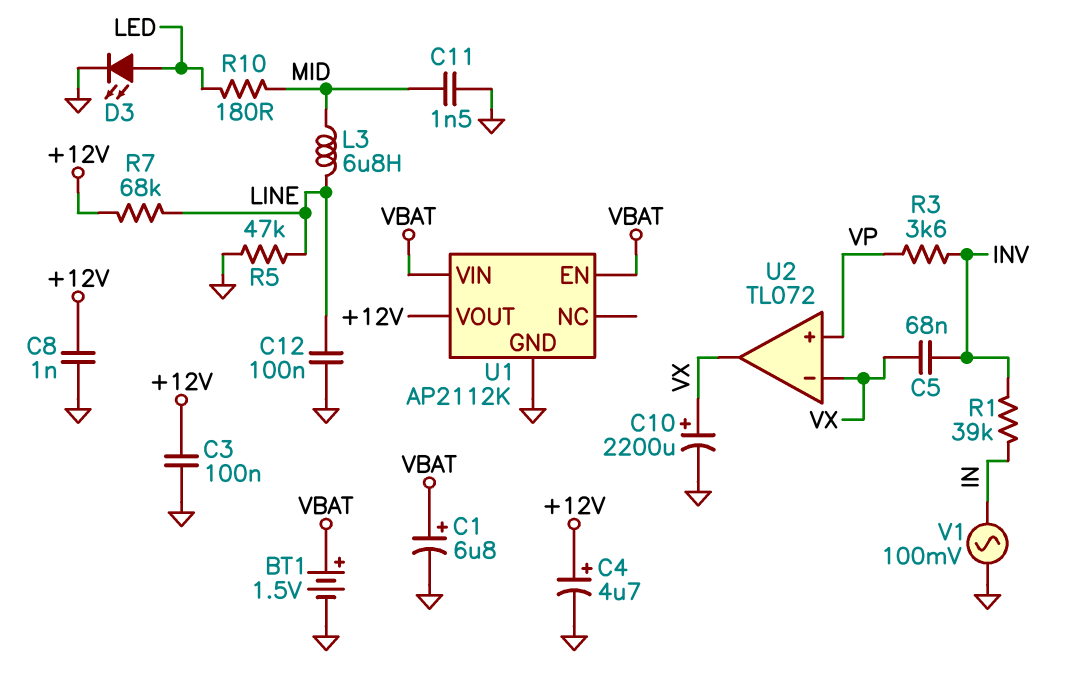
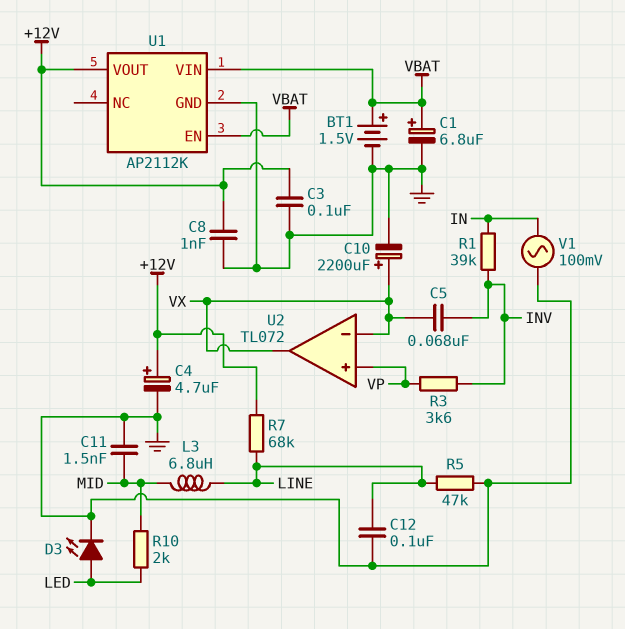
R10: 180 (LED, MID) -> 2k (LED, MID)

